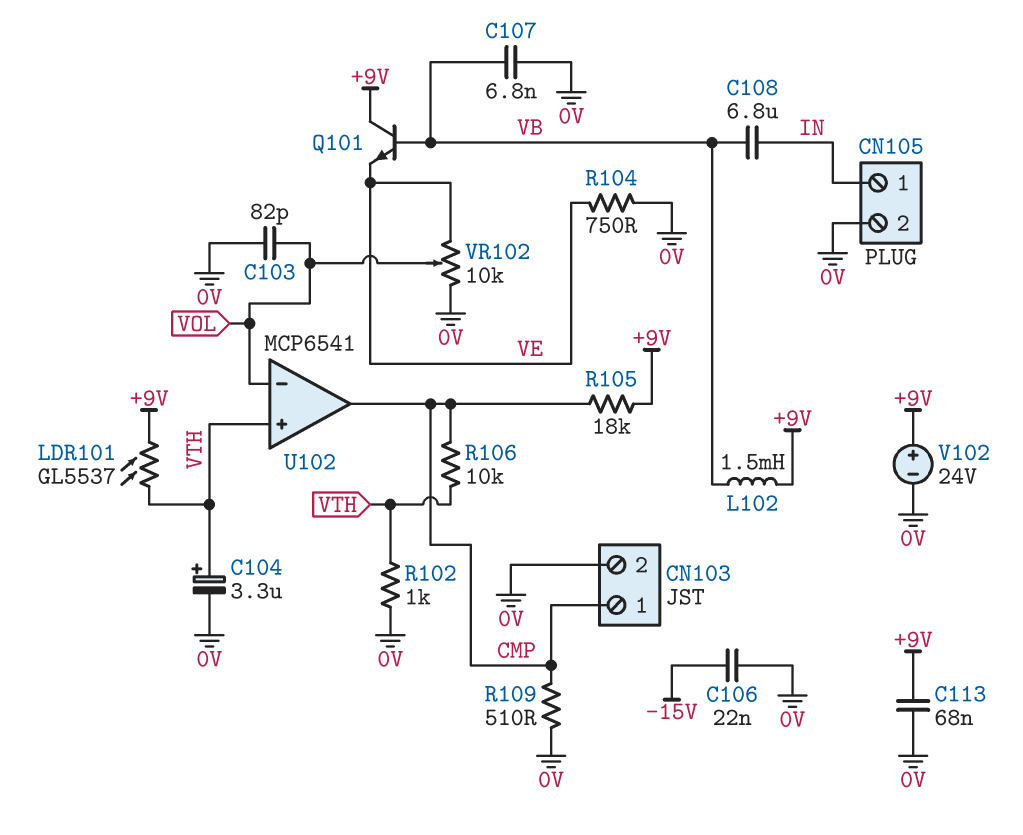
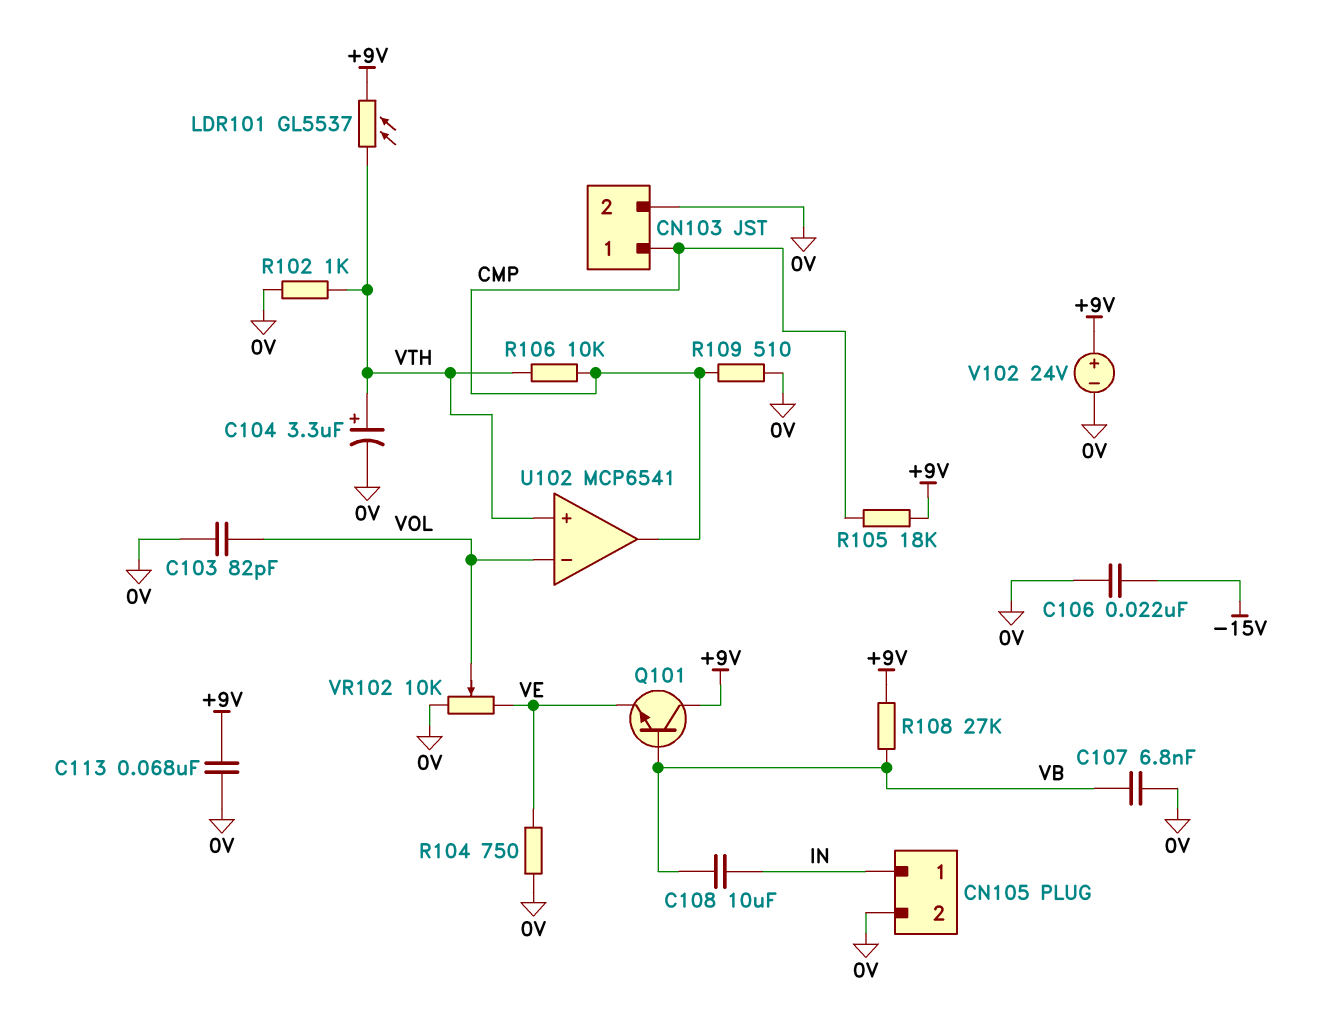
C108: 6.8uF (IN, VB) -> 10uF (IN, VB)
L102: 1.5mH (+9V, VB) -> none
R108: none -> 27k (+9V, VB)

